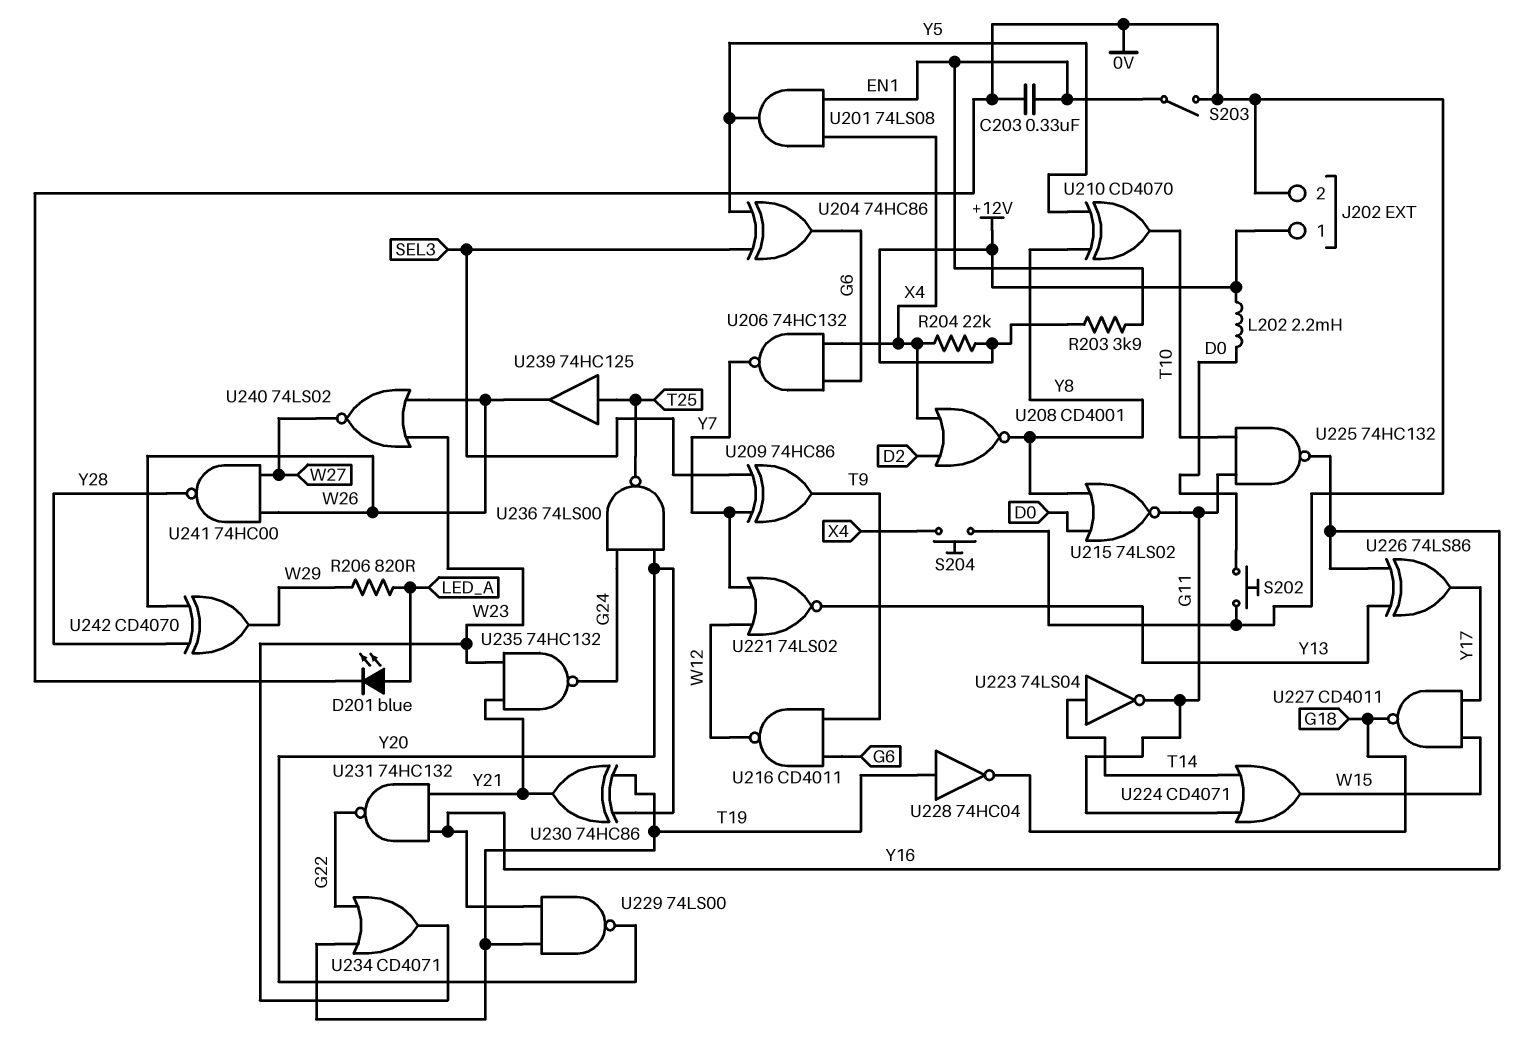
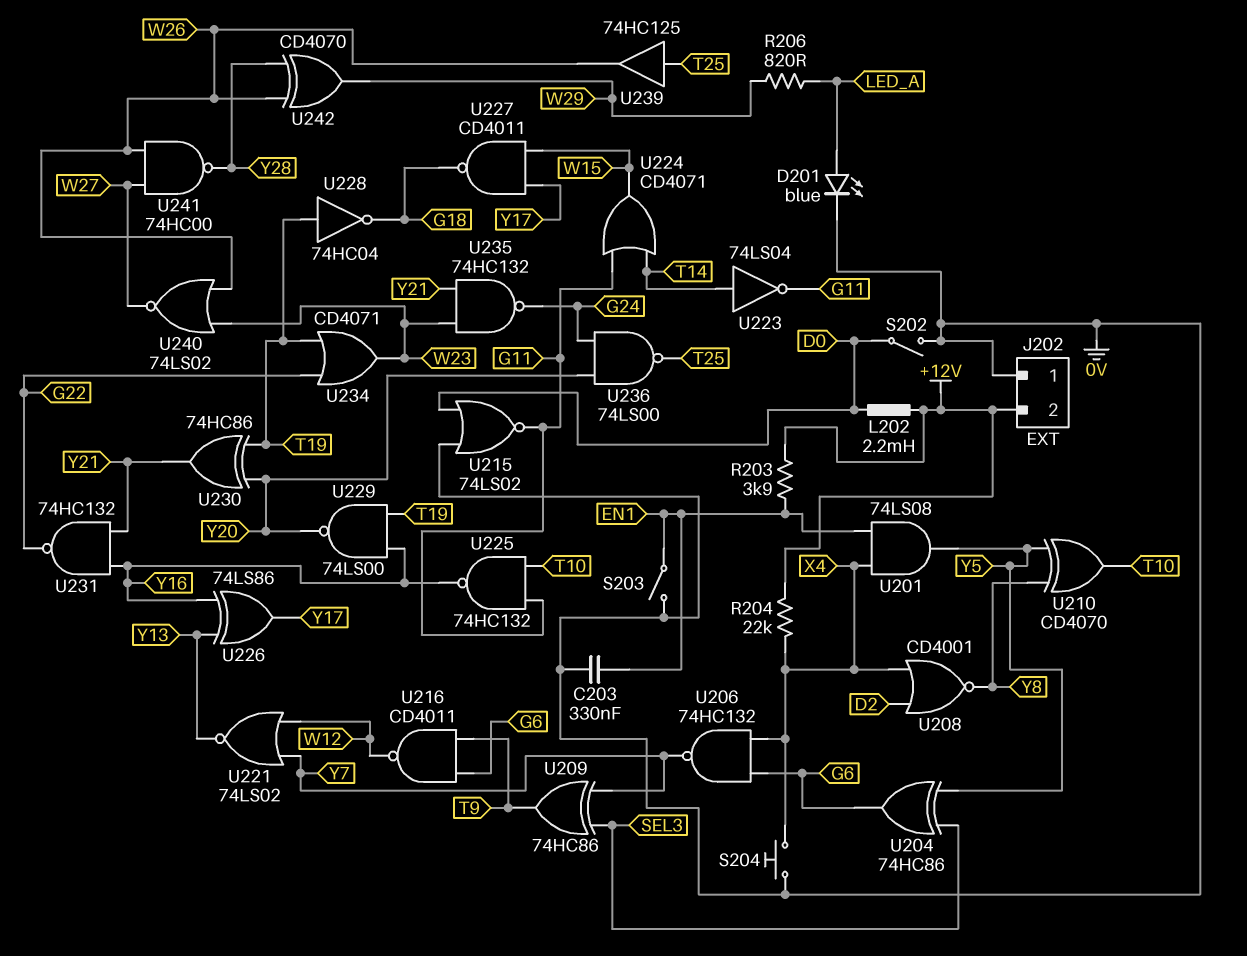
J202 pin 1: +12V -> 0V
J202 pin 2: 0V -> +12V
S202: button (0V, D0) -> switch (0V, D0)
U215: NOR 74LS02 (in D0, in Y8, out G11) -> NOR 74LS02 (in 0V, in D0, out G11)

